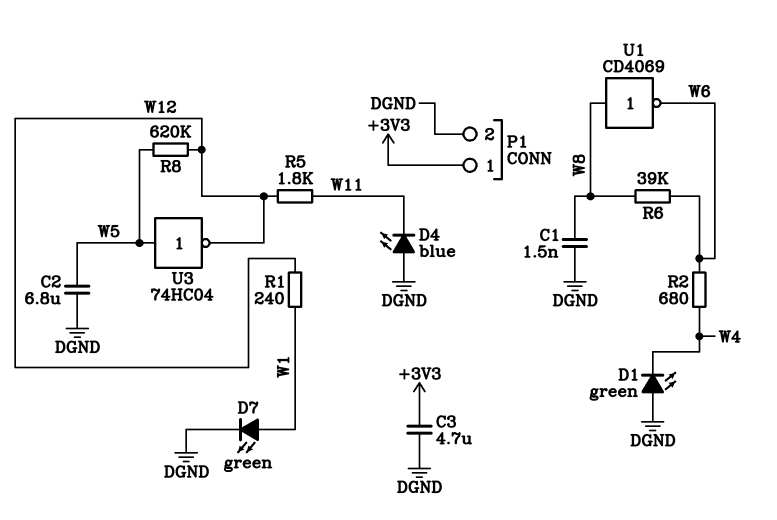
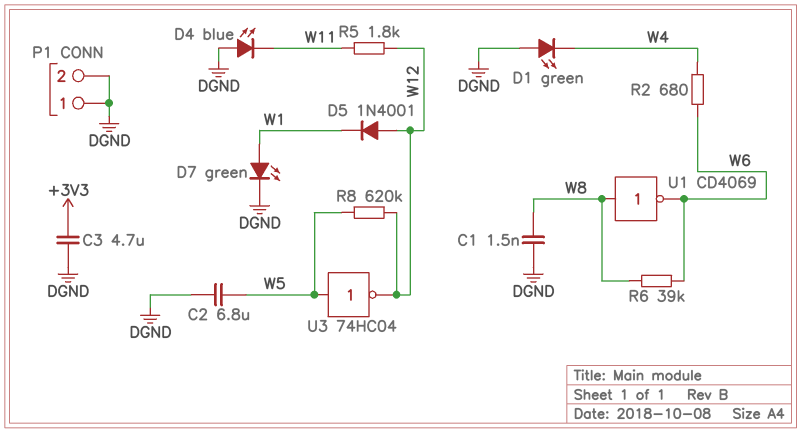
D5: none -> diode 1N4001 (A W12, K W1)
P1 pin 1: +3V3 -> DGND
R1: 240 (W1, W12) -> none

